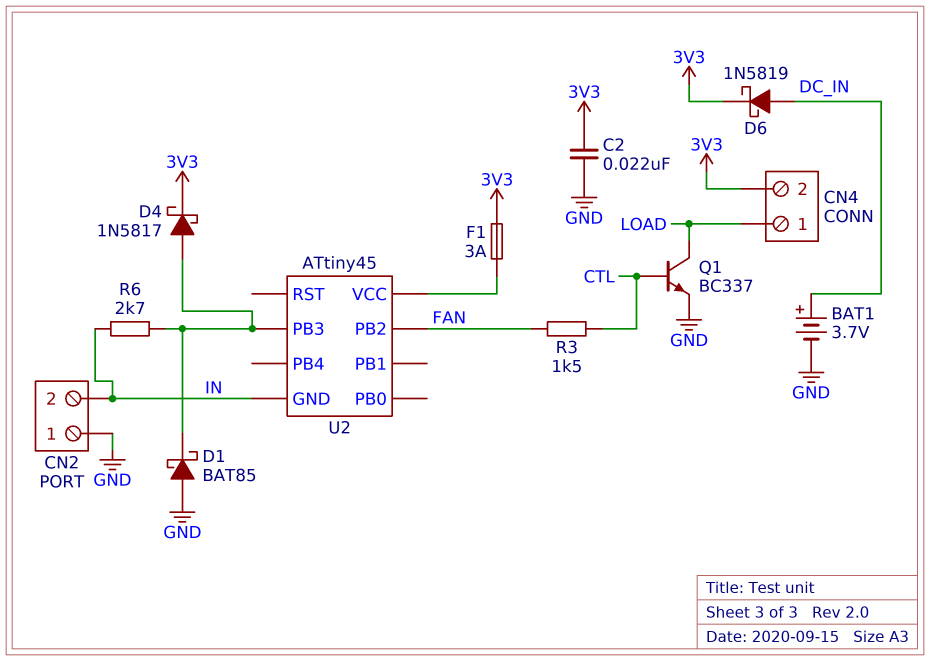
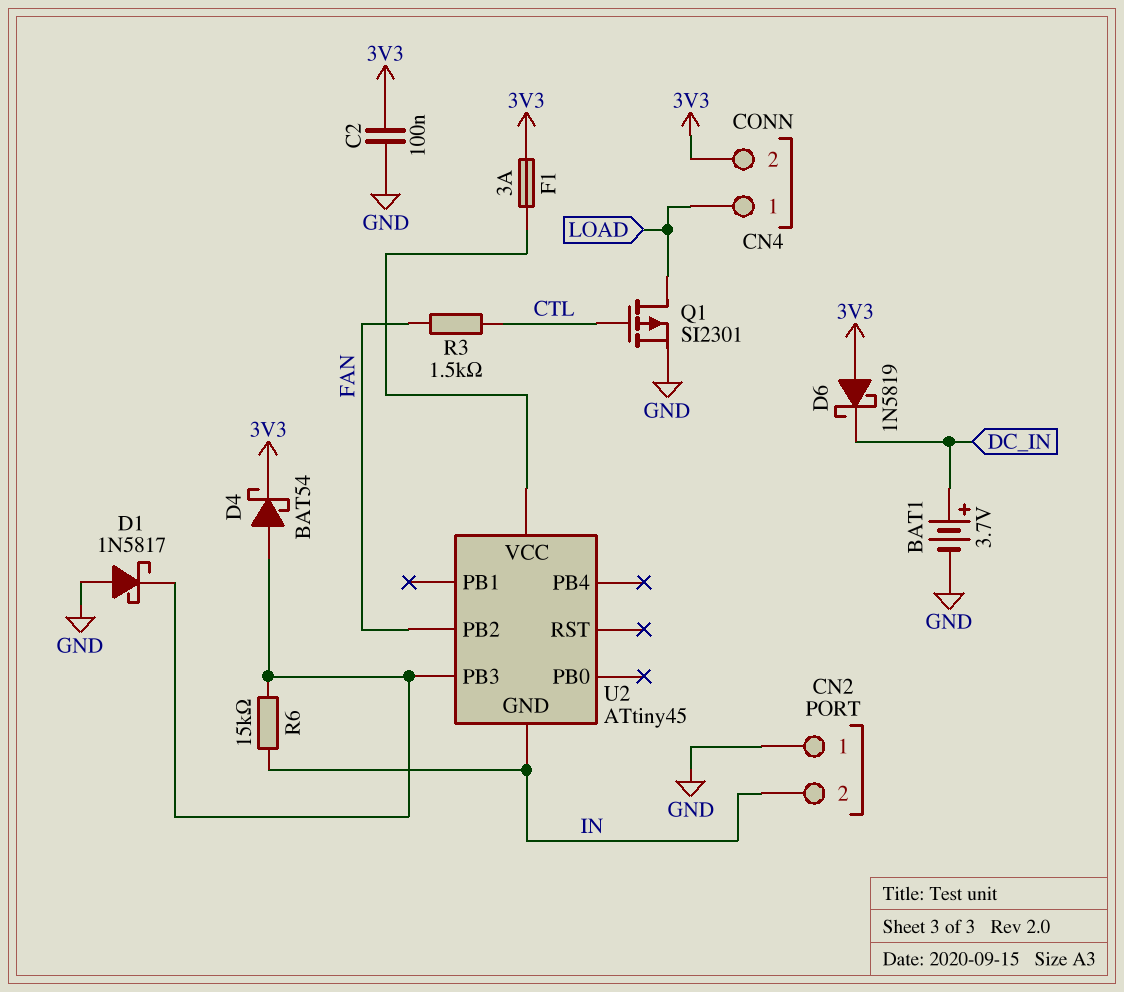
C2: 22nF (3V3, GND) -> 100nF (3V3, GND)
D1: schottky BAT85 (A GND, K U2/PB3) -> schottky 1N5817 (A GND, K U2/PB3)
D4: schottky 1N5817 (A U2/PB3, K 3V3) -> schottky BAT54 (A U2/PB3, K 3V3)
D6: schottky 1N5819 (A DC_IN, K 3V3) -> schottky 1N5819 (A 3V3, K DC_IN)
Q1: NPN BC337 (B CTL, C LOAD, E GND) -> PMOS SI2301 (G CTL, D LOAD, S GND)
R6: 2.7k (IN, U2/PB3) -> 15k (IN, U2/PB3)

